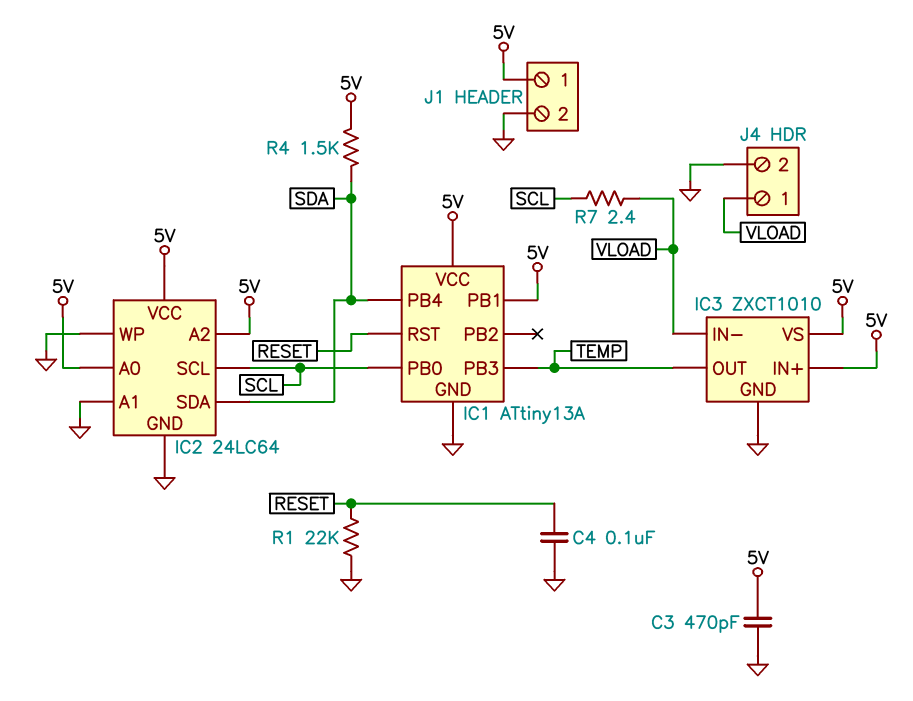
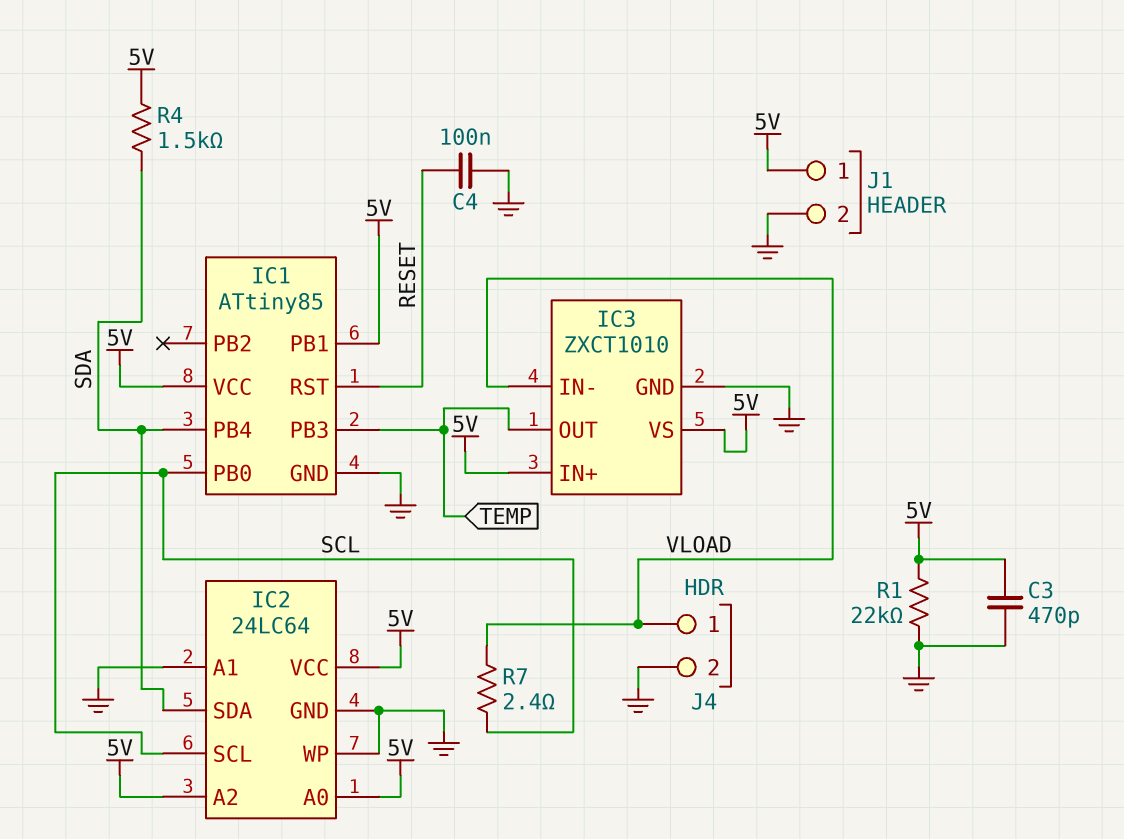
IC1: ATtiny13A -> ATtiny85
R1: 22k (GND, RESET) -> 22k (5V, GND)

